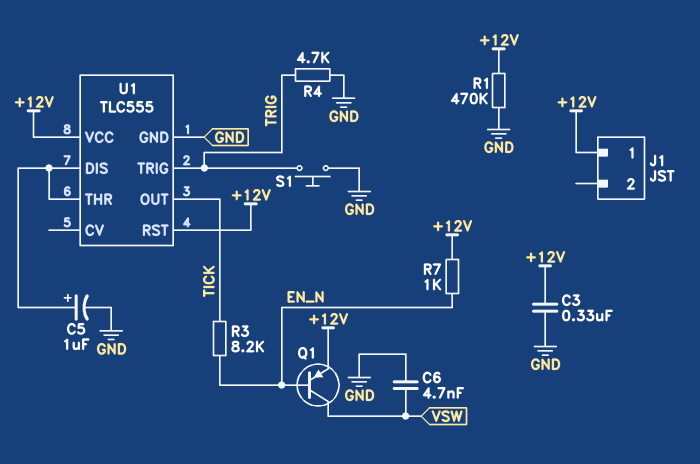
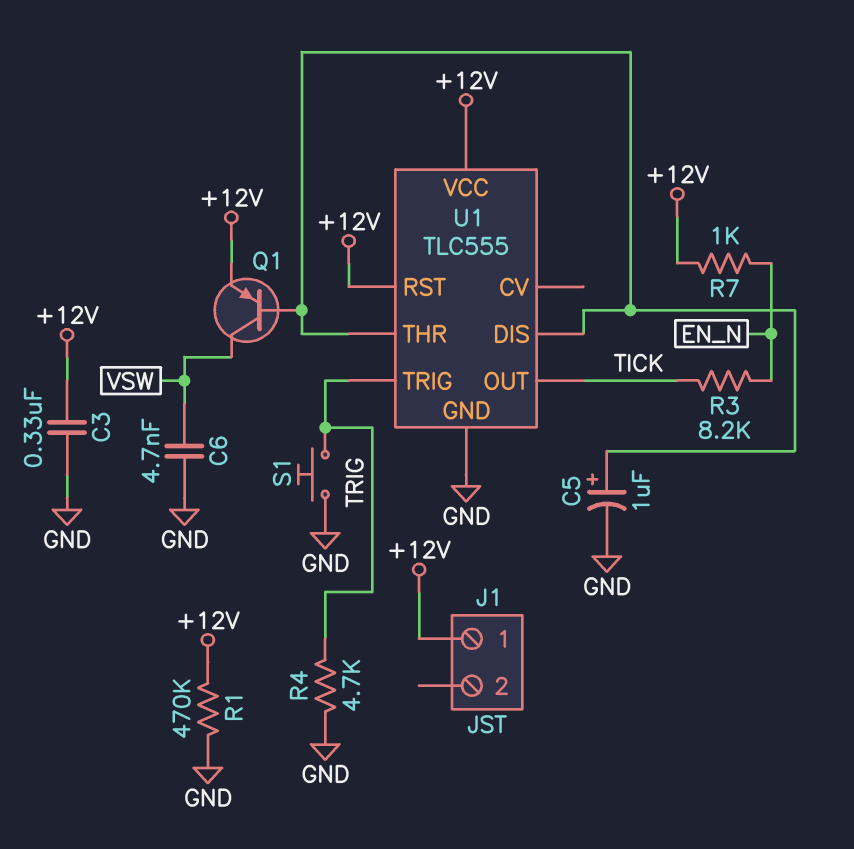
Q1: PNP (B EN_N, C VSW, E +12V) -> PNP (B U1/DIS, C VSW, E +12V)

